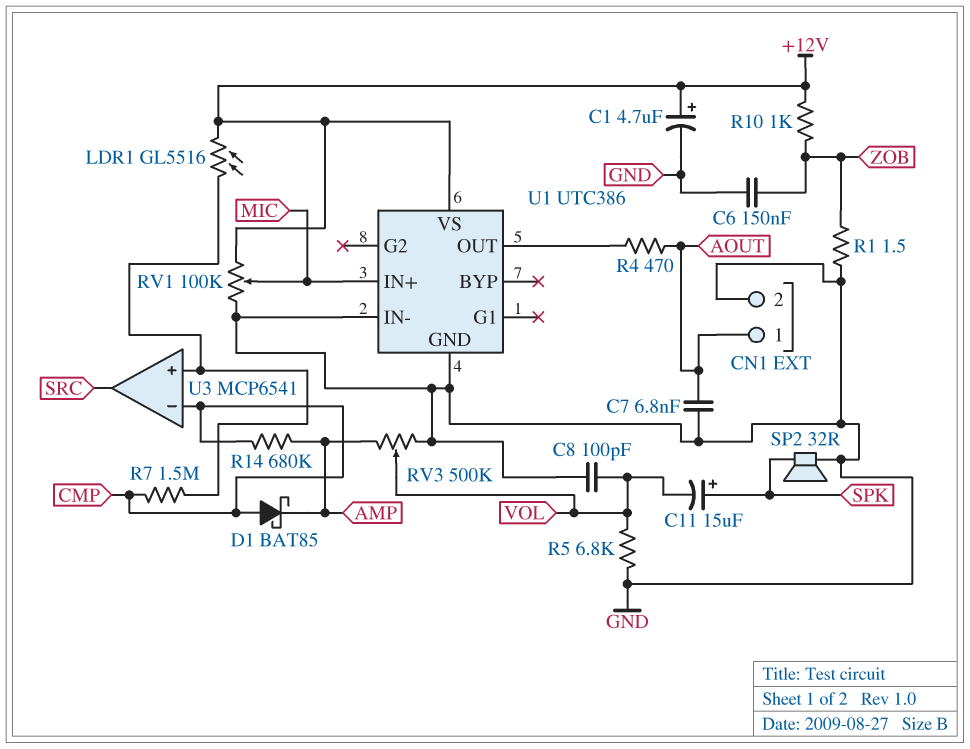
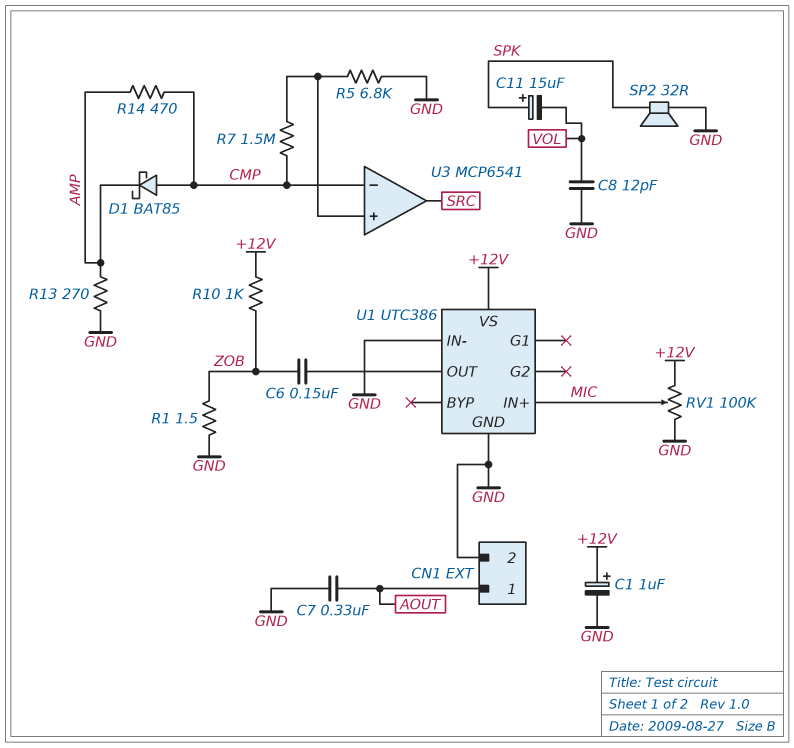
C1: 4.7uF (plus +12V, minus GND) -> 1uF (plus +12V, minus GND)
C6: 150nF (GND, ZOB) -> 150nF (U1/OUT, ZOB)
C7: 6.8nF (AOUT, GND) -> 330nF (AOUT, GND)
C8: 100pF (GND, VOL) -> 12pF (GND, VOL)
LDR1: GL5516 (+12V, U3/in+) -> none
R4: 470 (AOUT, U1/OUT) -> none
R5: 6.8k (GND, VOL) -> 6.8k (GND, U3/in+)
R13: none -> 270 (AMP, GND)
R14: 680k (AMP, CMP) -> 470 (AMP, CMP)
RV3: 500k (AMP, GND, wiper VOL) -> none

